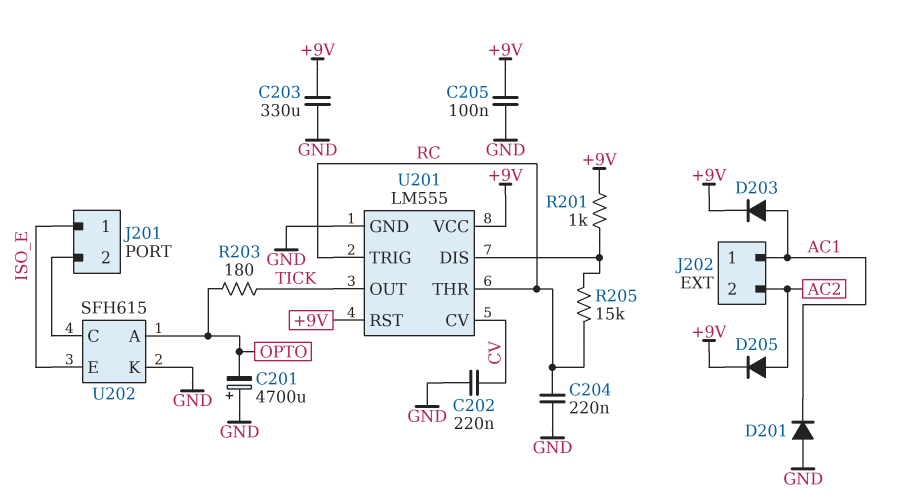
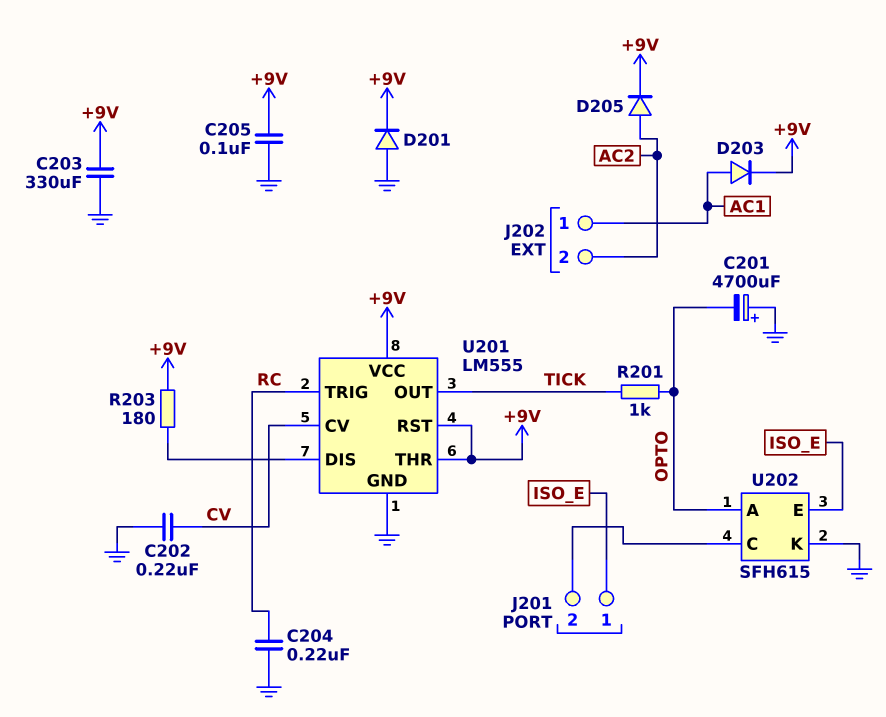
D201: diode (A GND, K AC1) -> diode (A GND, K +9V)
R201: 1k (+9V, U201/DIS) -> 1k (OPTO, TICK)
R203: 180 (OPTO, TICK) -> 180 (+9V, U201/DIS)
R205: 15k (RC, U201/DIS) -> none
U201 pin THR: RC -> +9V

